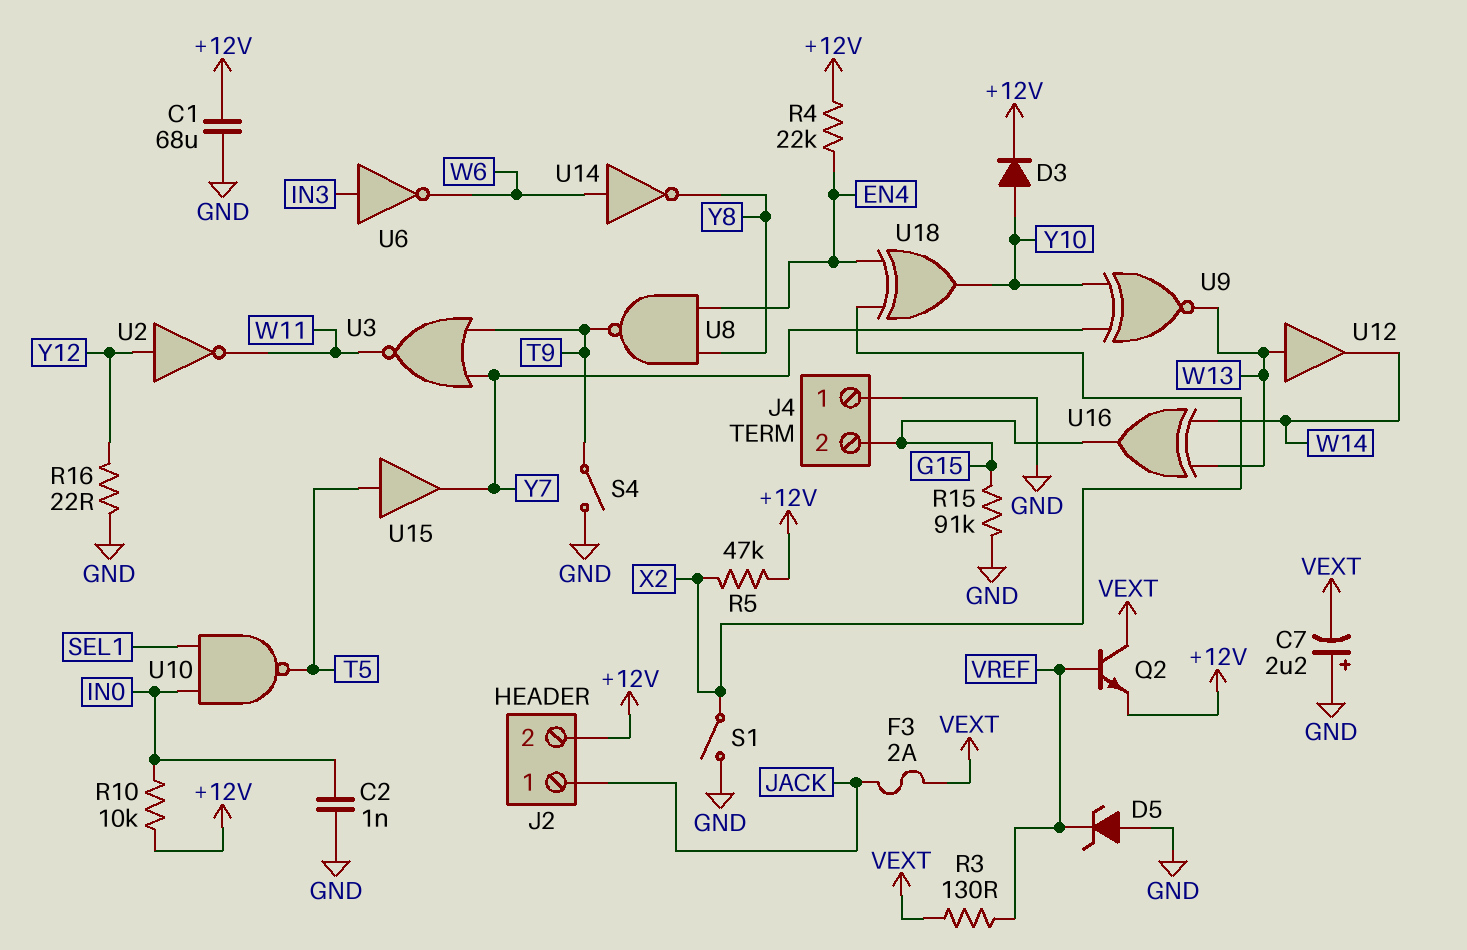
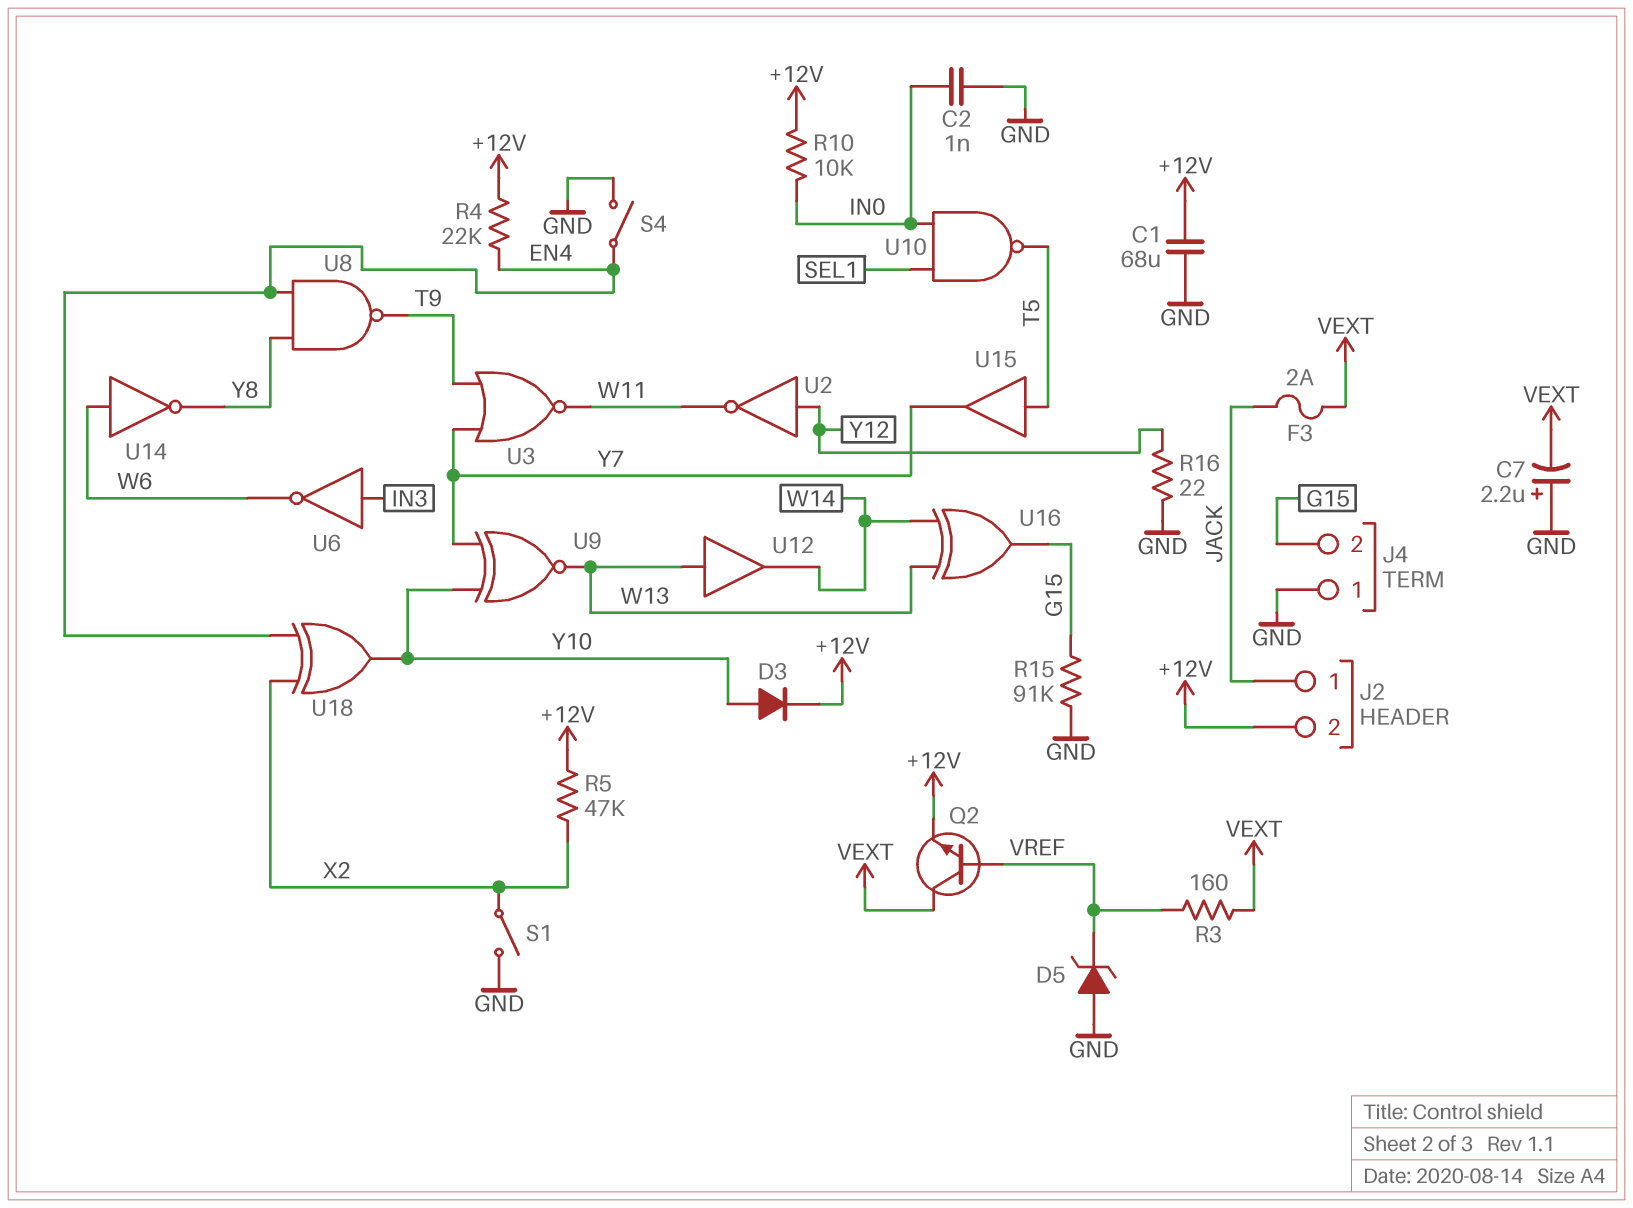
R3: 130 (VEXT, VREF) -> 160 (VEXT, VREF)
S4: switch (GND, T9) -> switch (EN4, GND)

